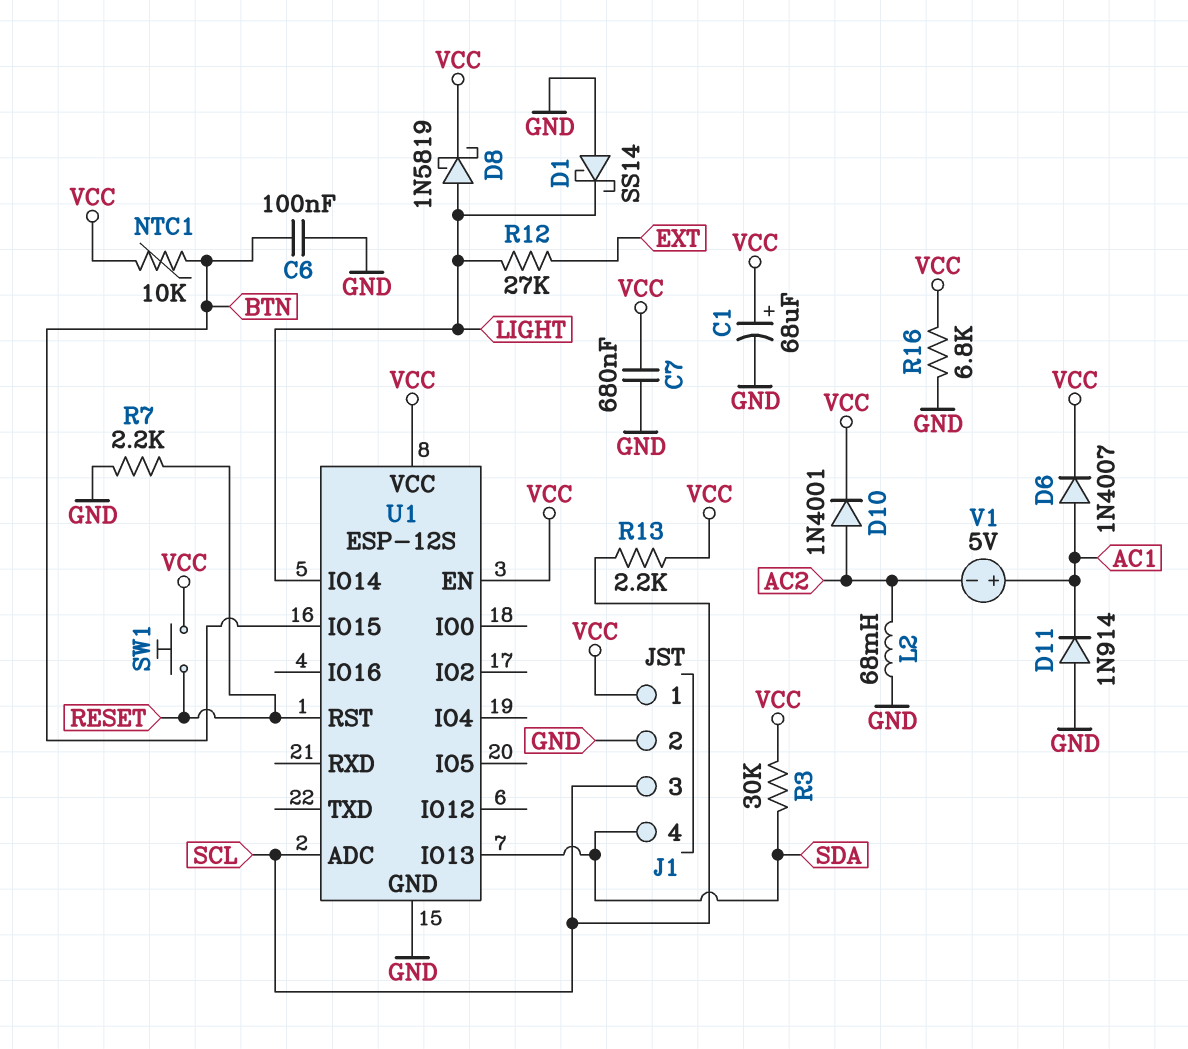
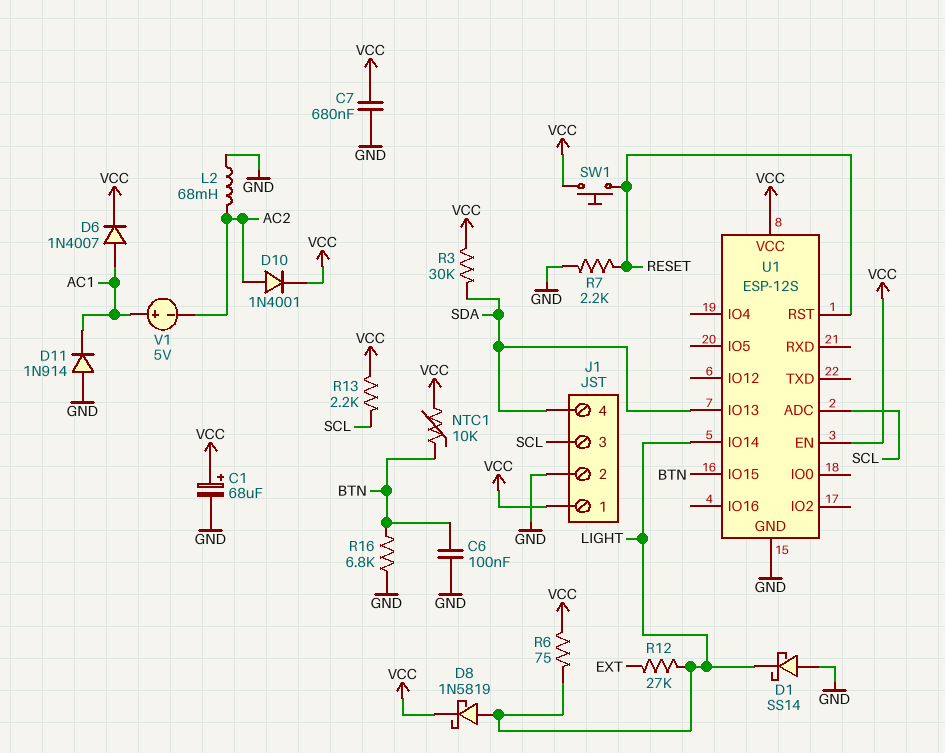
R6: none -> 75 (LIGHT, VCC)
R16: 6.8k (GND, VCC) -> 6.8k (BTN, GND)

